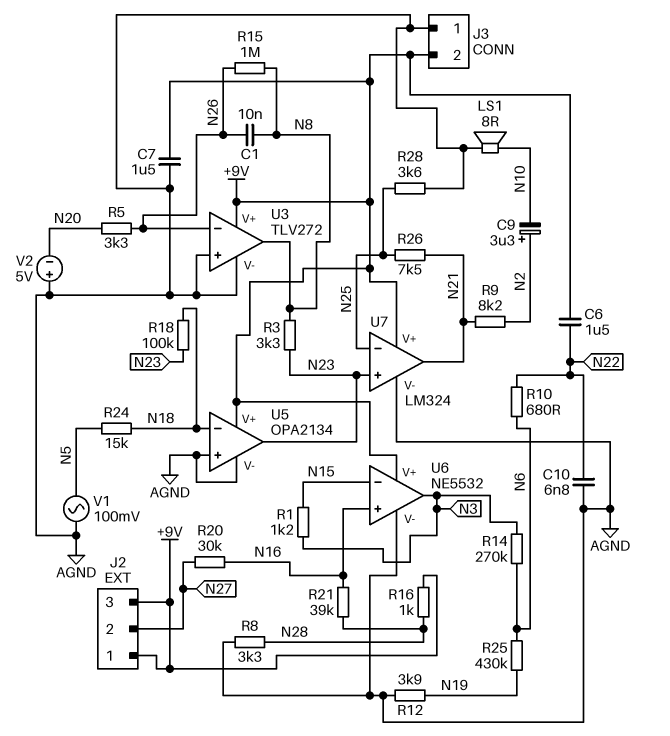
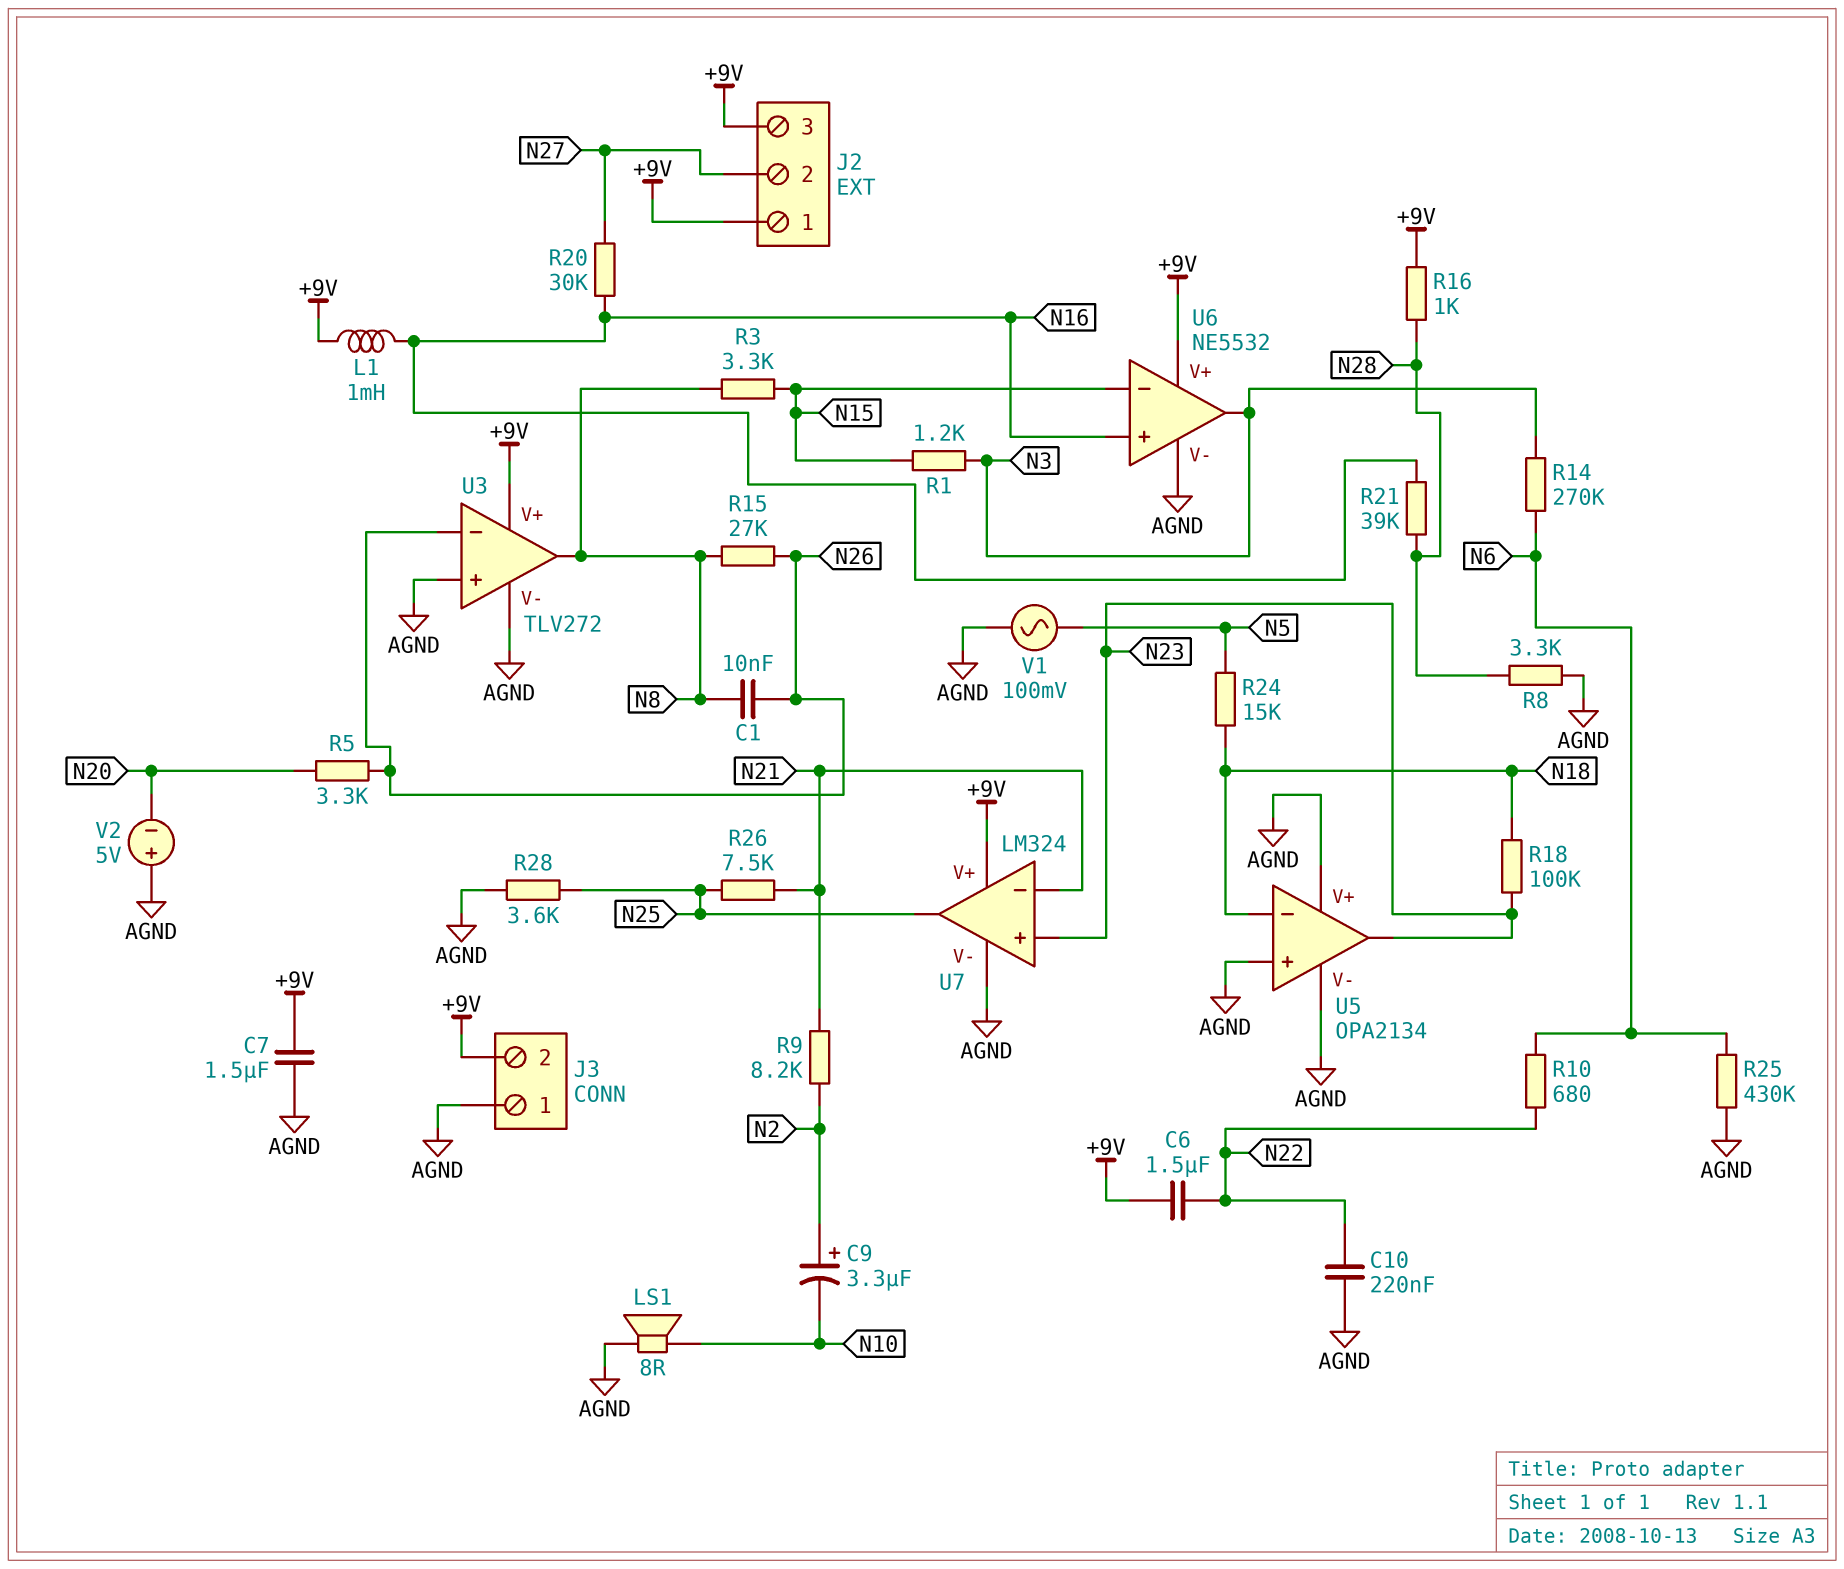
C10: 6.8nF (AGND, N22) -> 220nF (AGND, N22)
L1: none -> 1mH (+9V, N16)
R3: 3.3k (N8, N23) -> 3.3k (N8, N15)
R12: 3.9k (AGND, N19) -> none
R15: 1M (N8, N26) -> 27k (N8, N26)
R25: 430k (N6, N19) -> 430k (AGND, N6)
U5 pin V+: +9V -> AGND
U7 pin in-: N25 -> N21
U7 pin out: N21 -> N25

